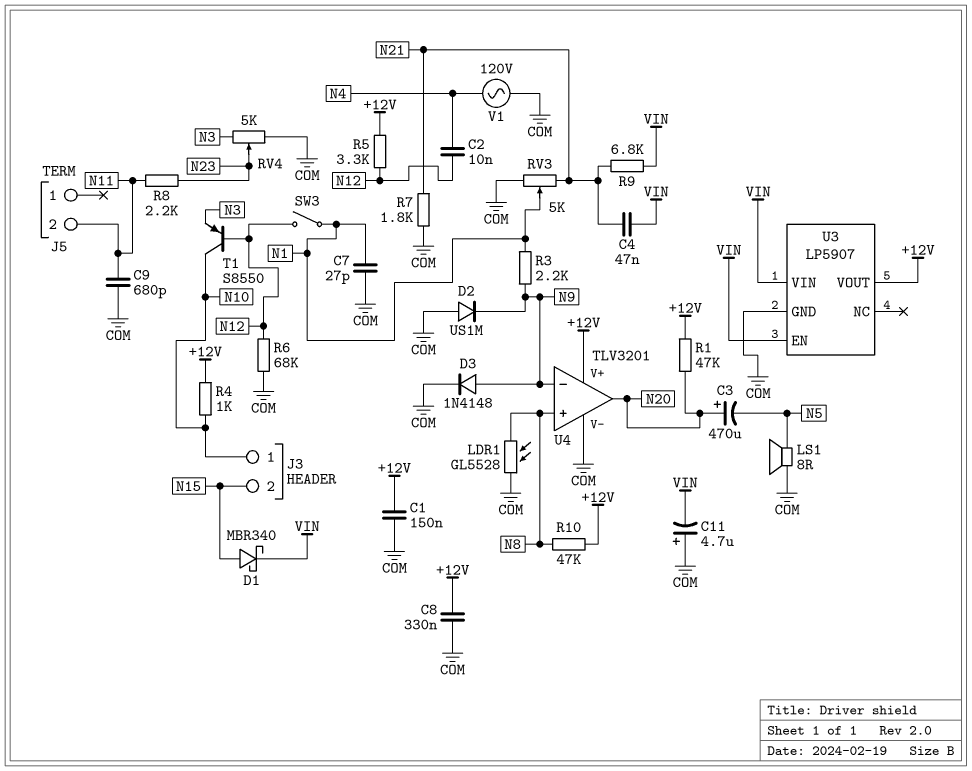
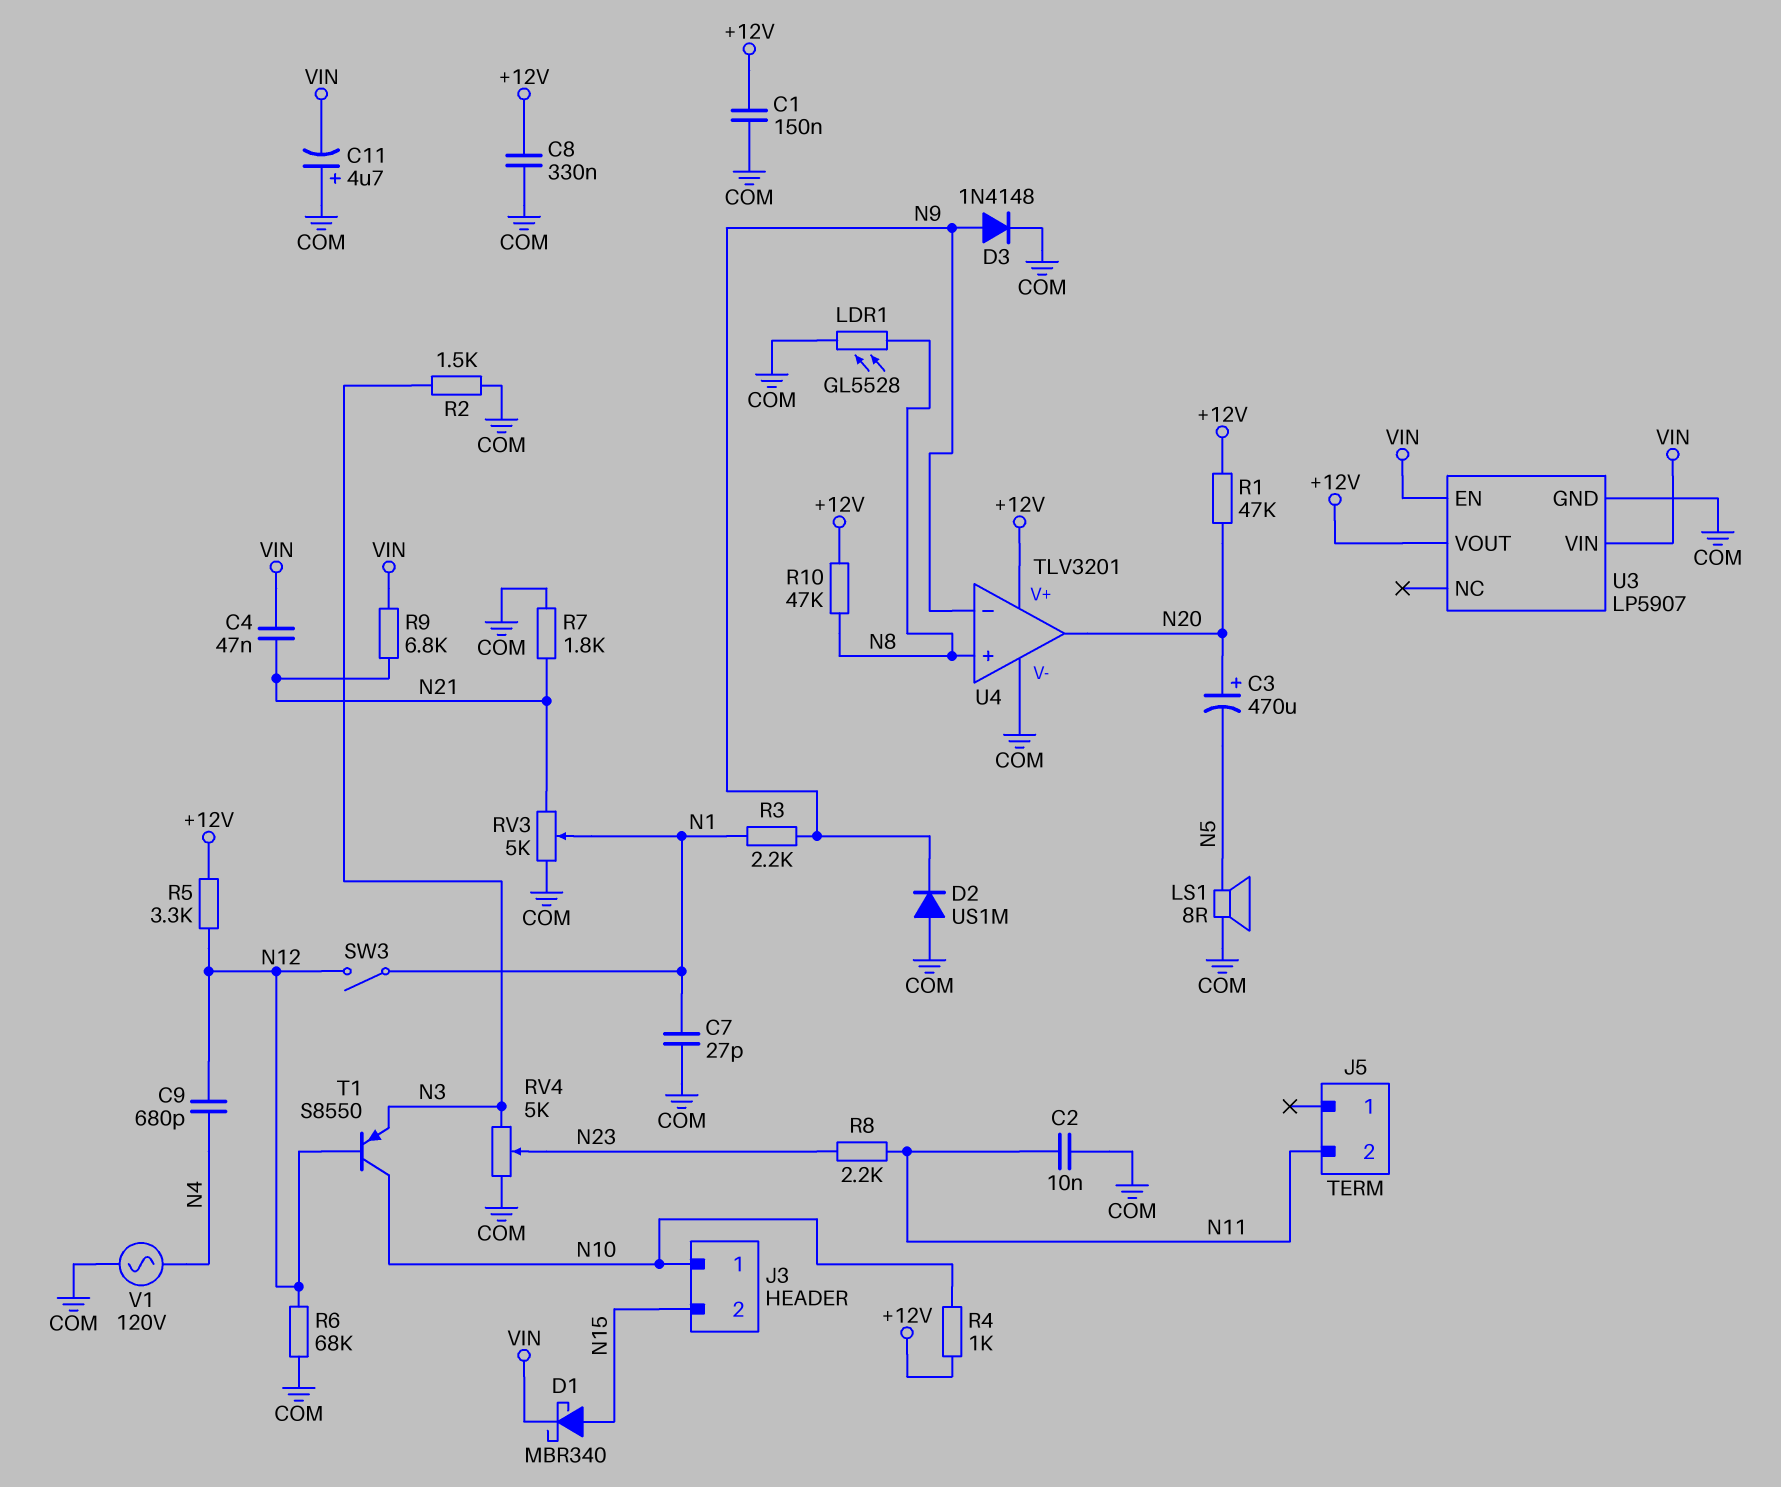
C2: 10nF (N4, N12) -> 10nF (COM, N11)
C9: 680pF (COM, N11) -> 680pF (N4, N12)
R2: none -> 1.5k (COM, N3)

